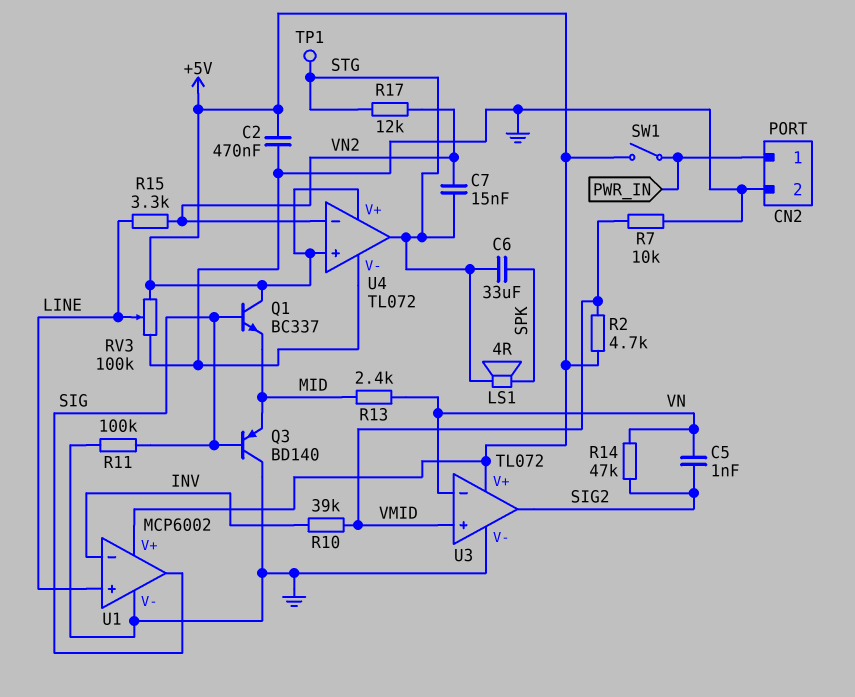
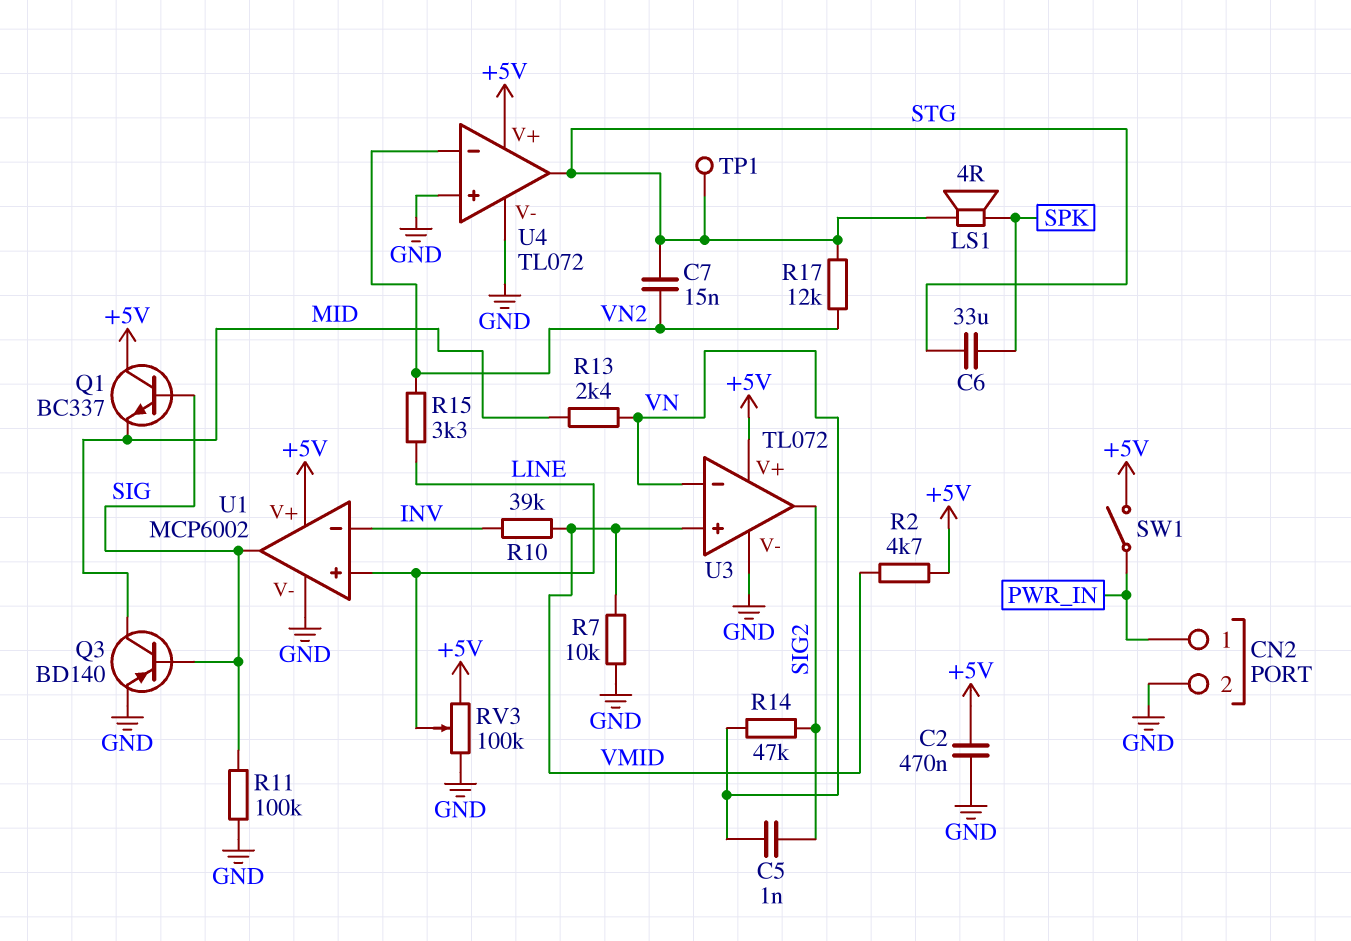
Q3: PNP BD140 (B SIG, C GND, E MID) -> PNP BD140 (B SIG, C MID, E GND)
U4 pin in+: +5V -> GND

